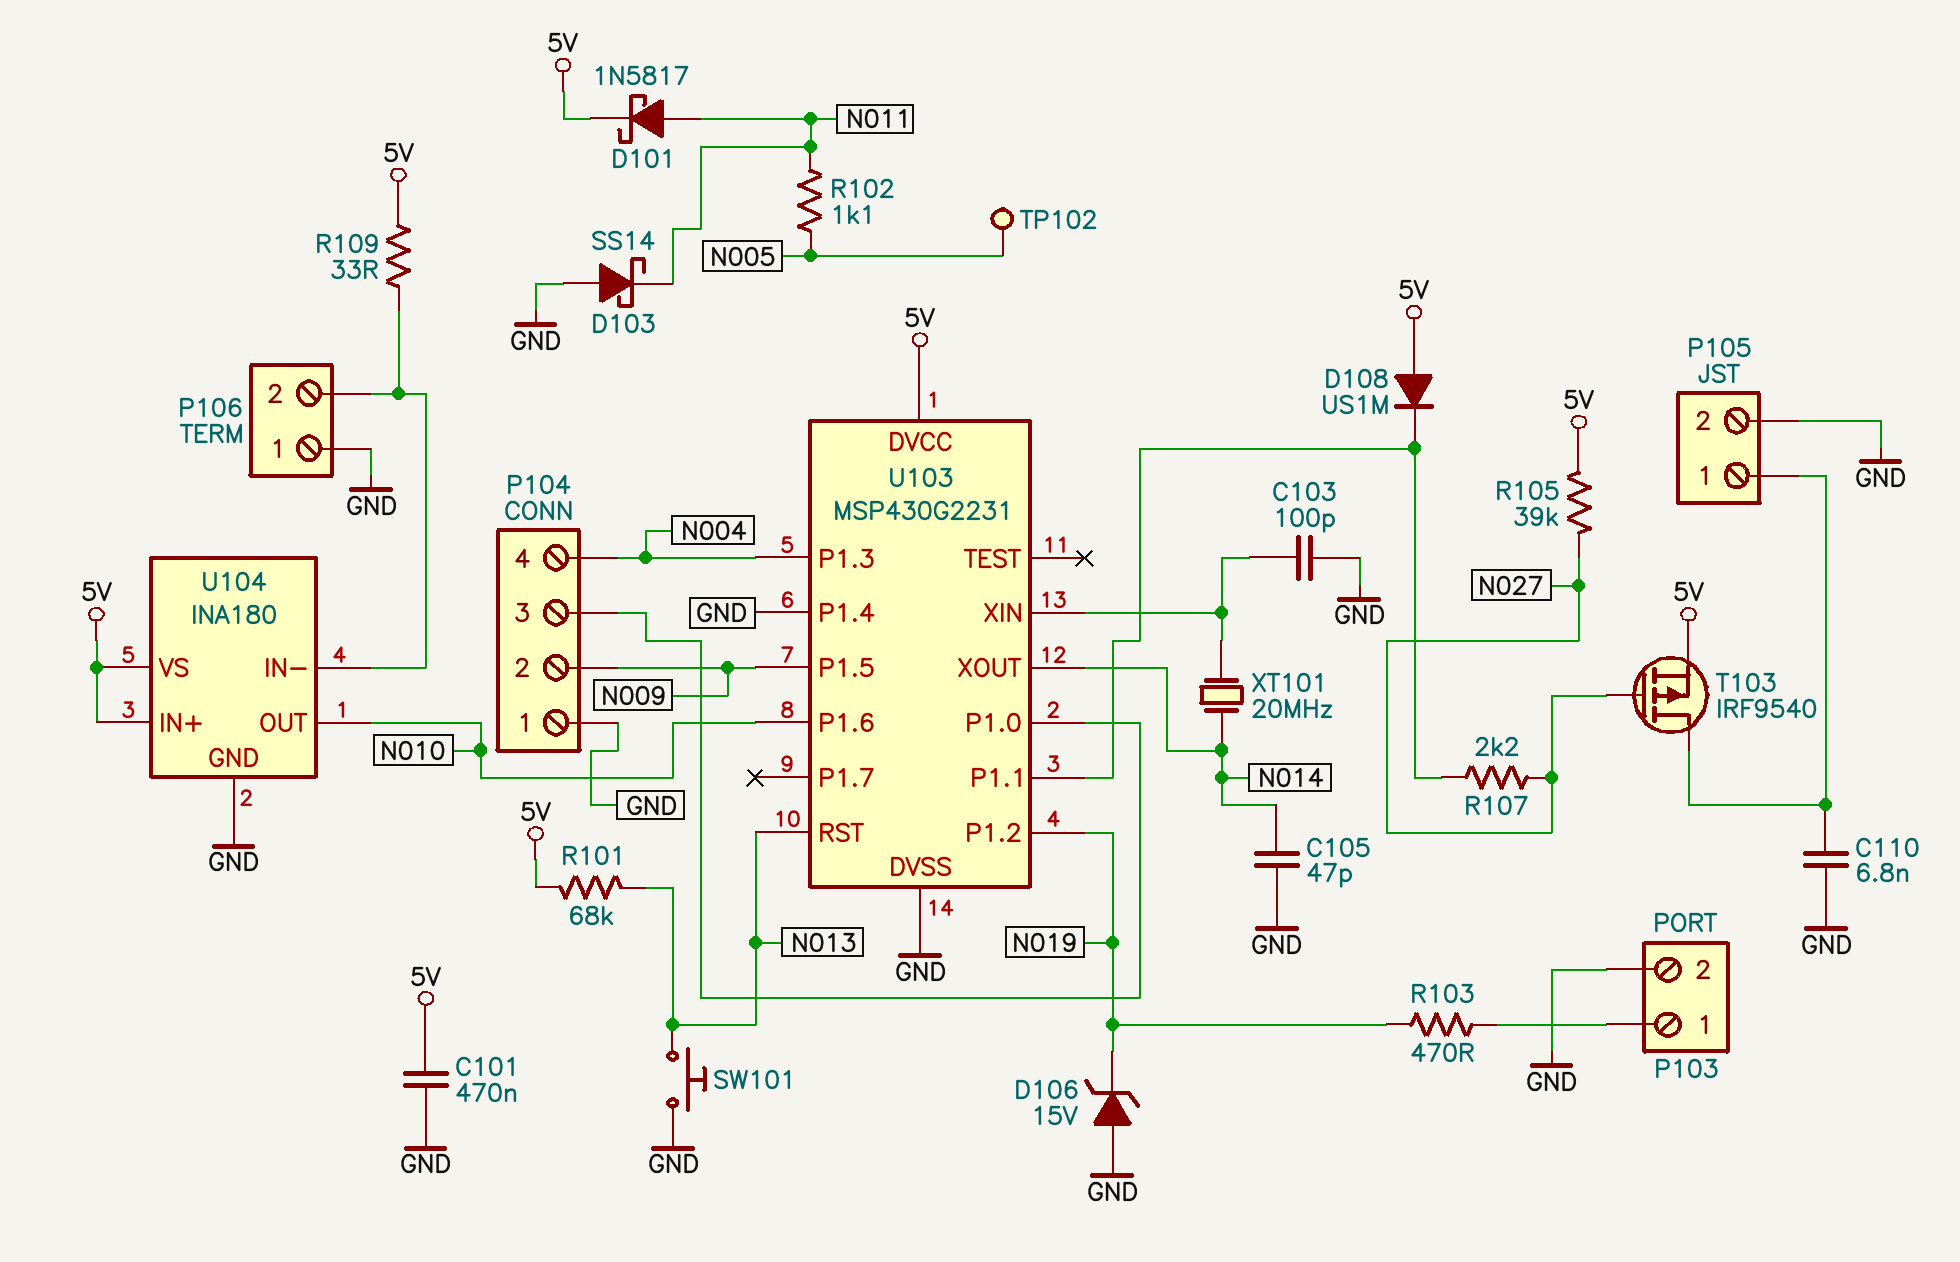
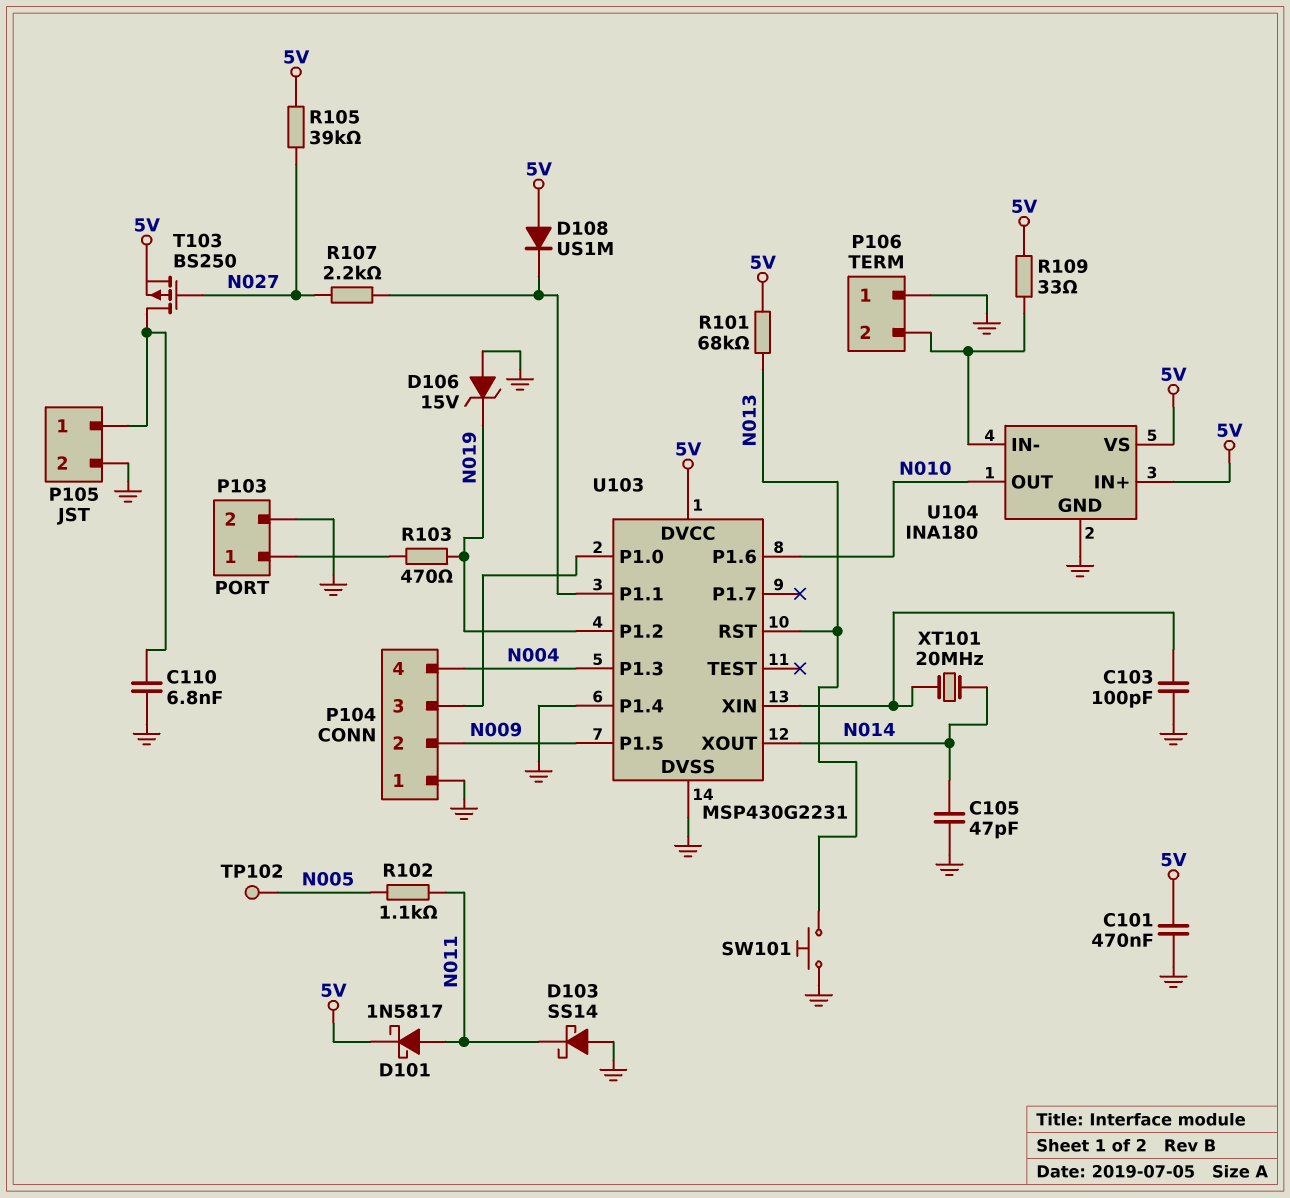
T103: PMOS IRF9540 (G N027, D P105/1, S 5V) -> PMOS BS250 (G N027, D P105/1, S 5V)

